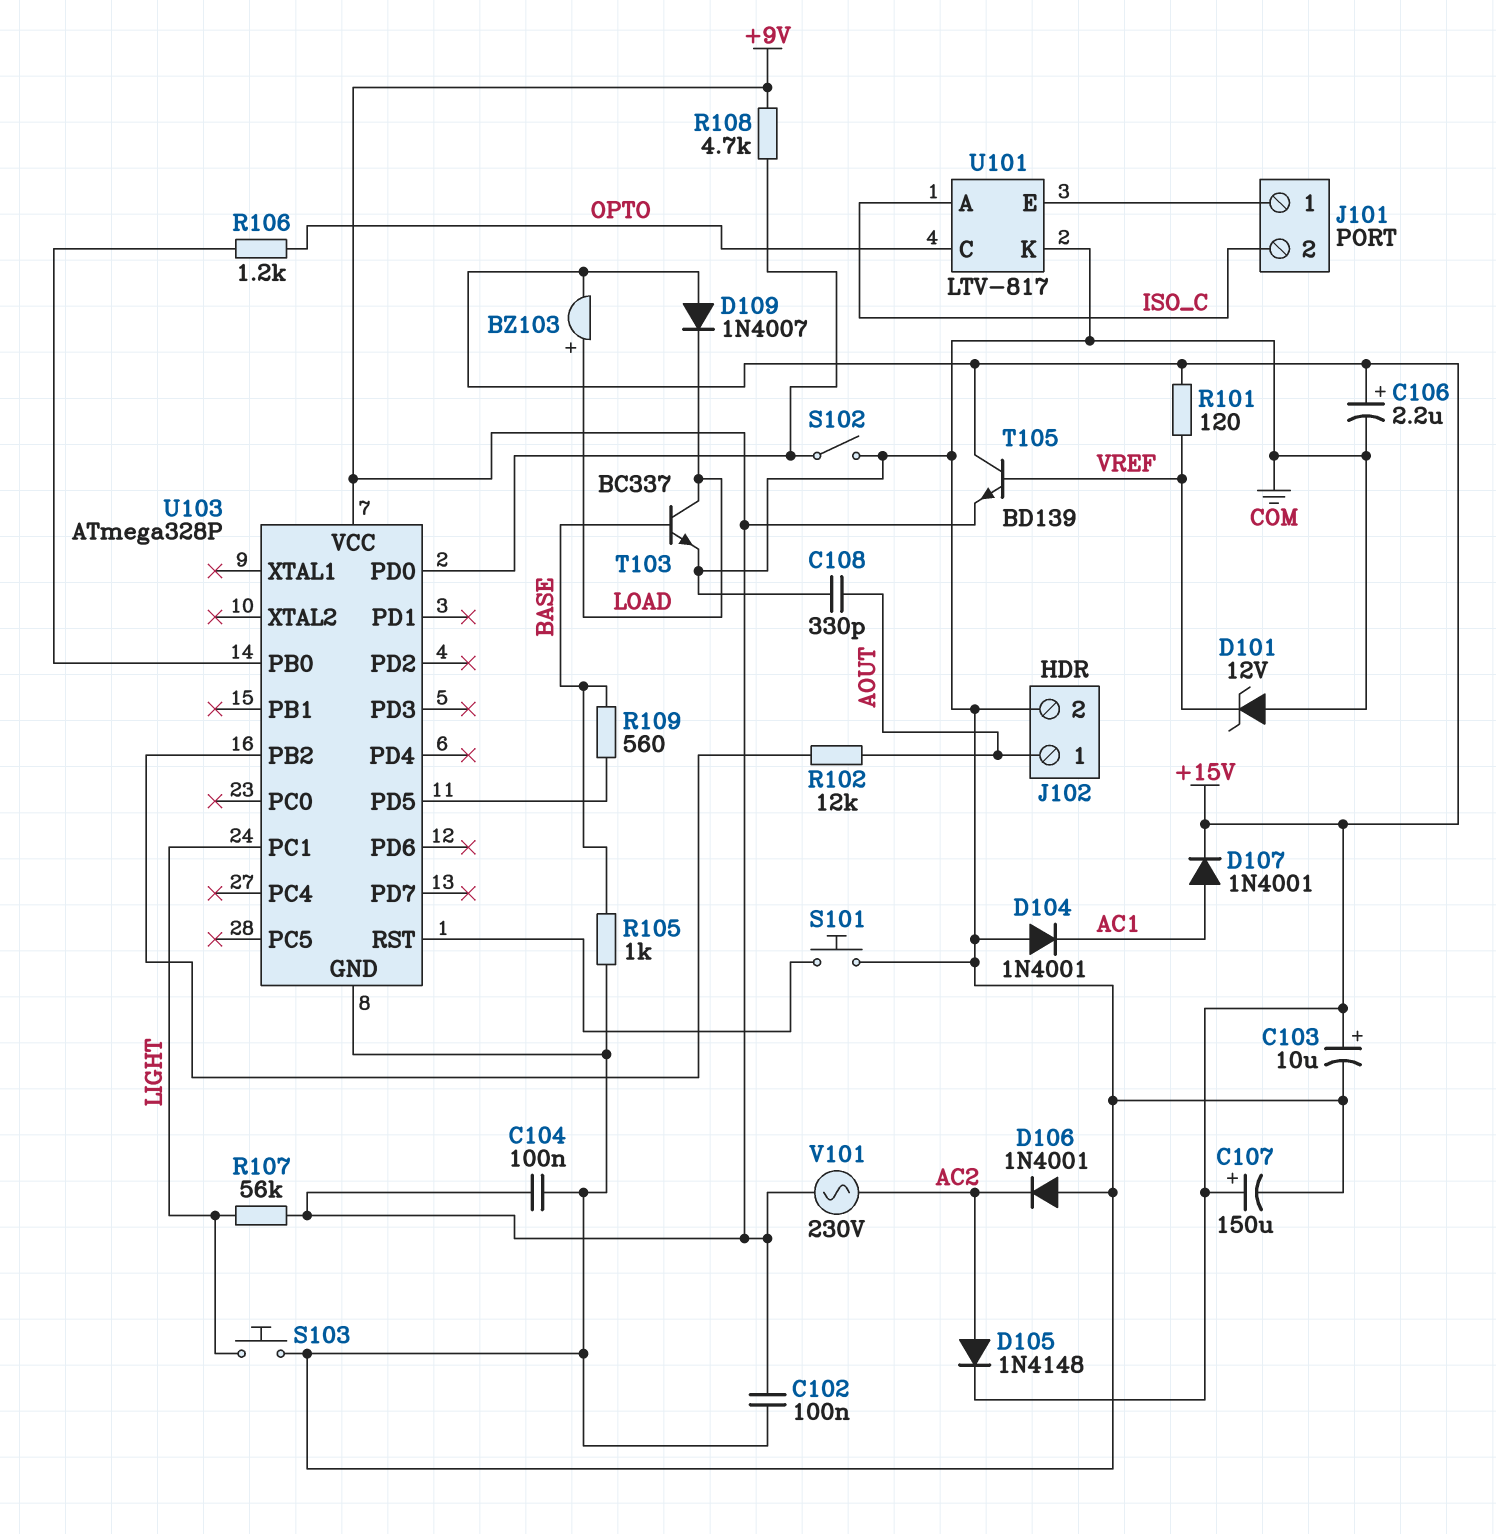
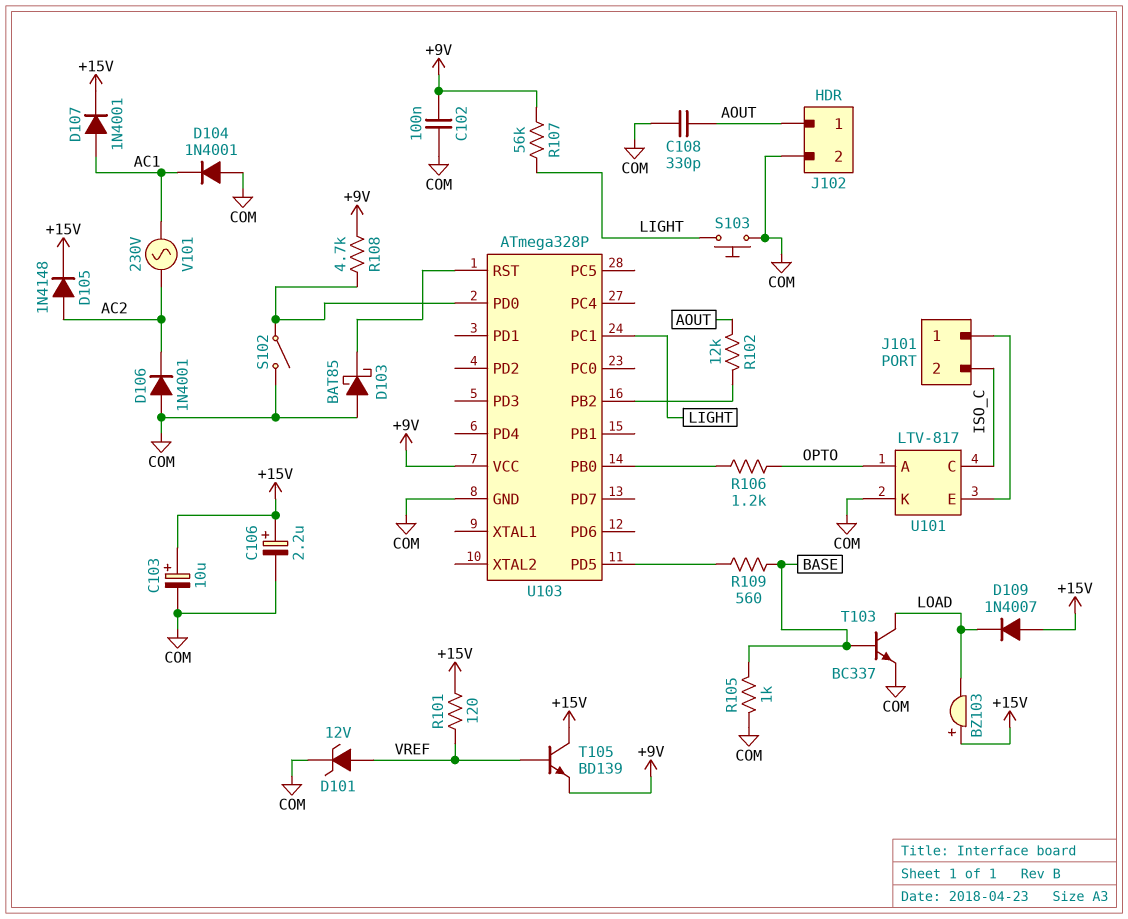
BZ103: buzzer (plus LOAD, minus +15V) -> buzzer (plus +15V, minus LOAD)
C104: 100nF (+9V, COM) -> none
C107: 150uF (plus +15V, minus COM) -> none
D101: zener 12V (A COM, K VREF) -> zener 12V (A VREF, K COM)
D103: none -> schottky BAT85 (A COM, K U103/RST)
S101: button (COM, U103/RST) -> none
U101 pin A: ISO_C -> OPTO
U101 pin C: OPTO -> ISO_C
V101: AC 230V (+9V, AC2) -> AC 230V (AC1, AC2)

